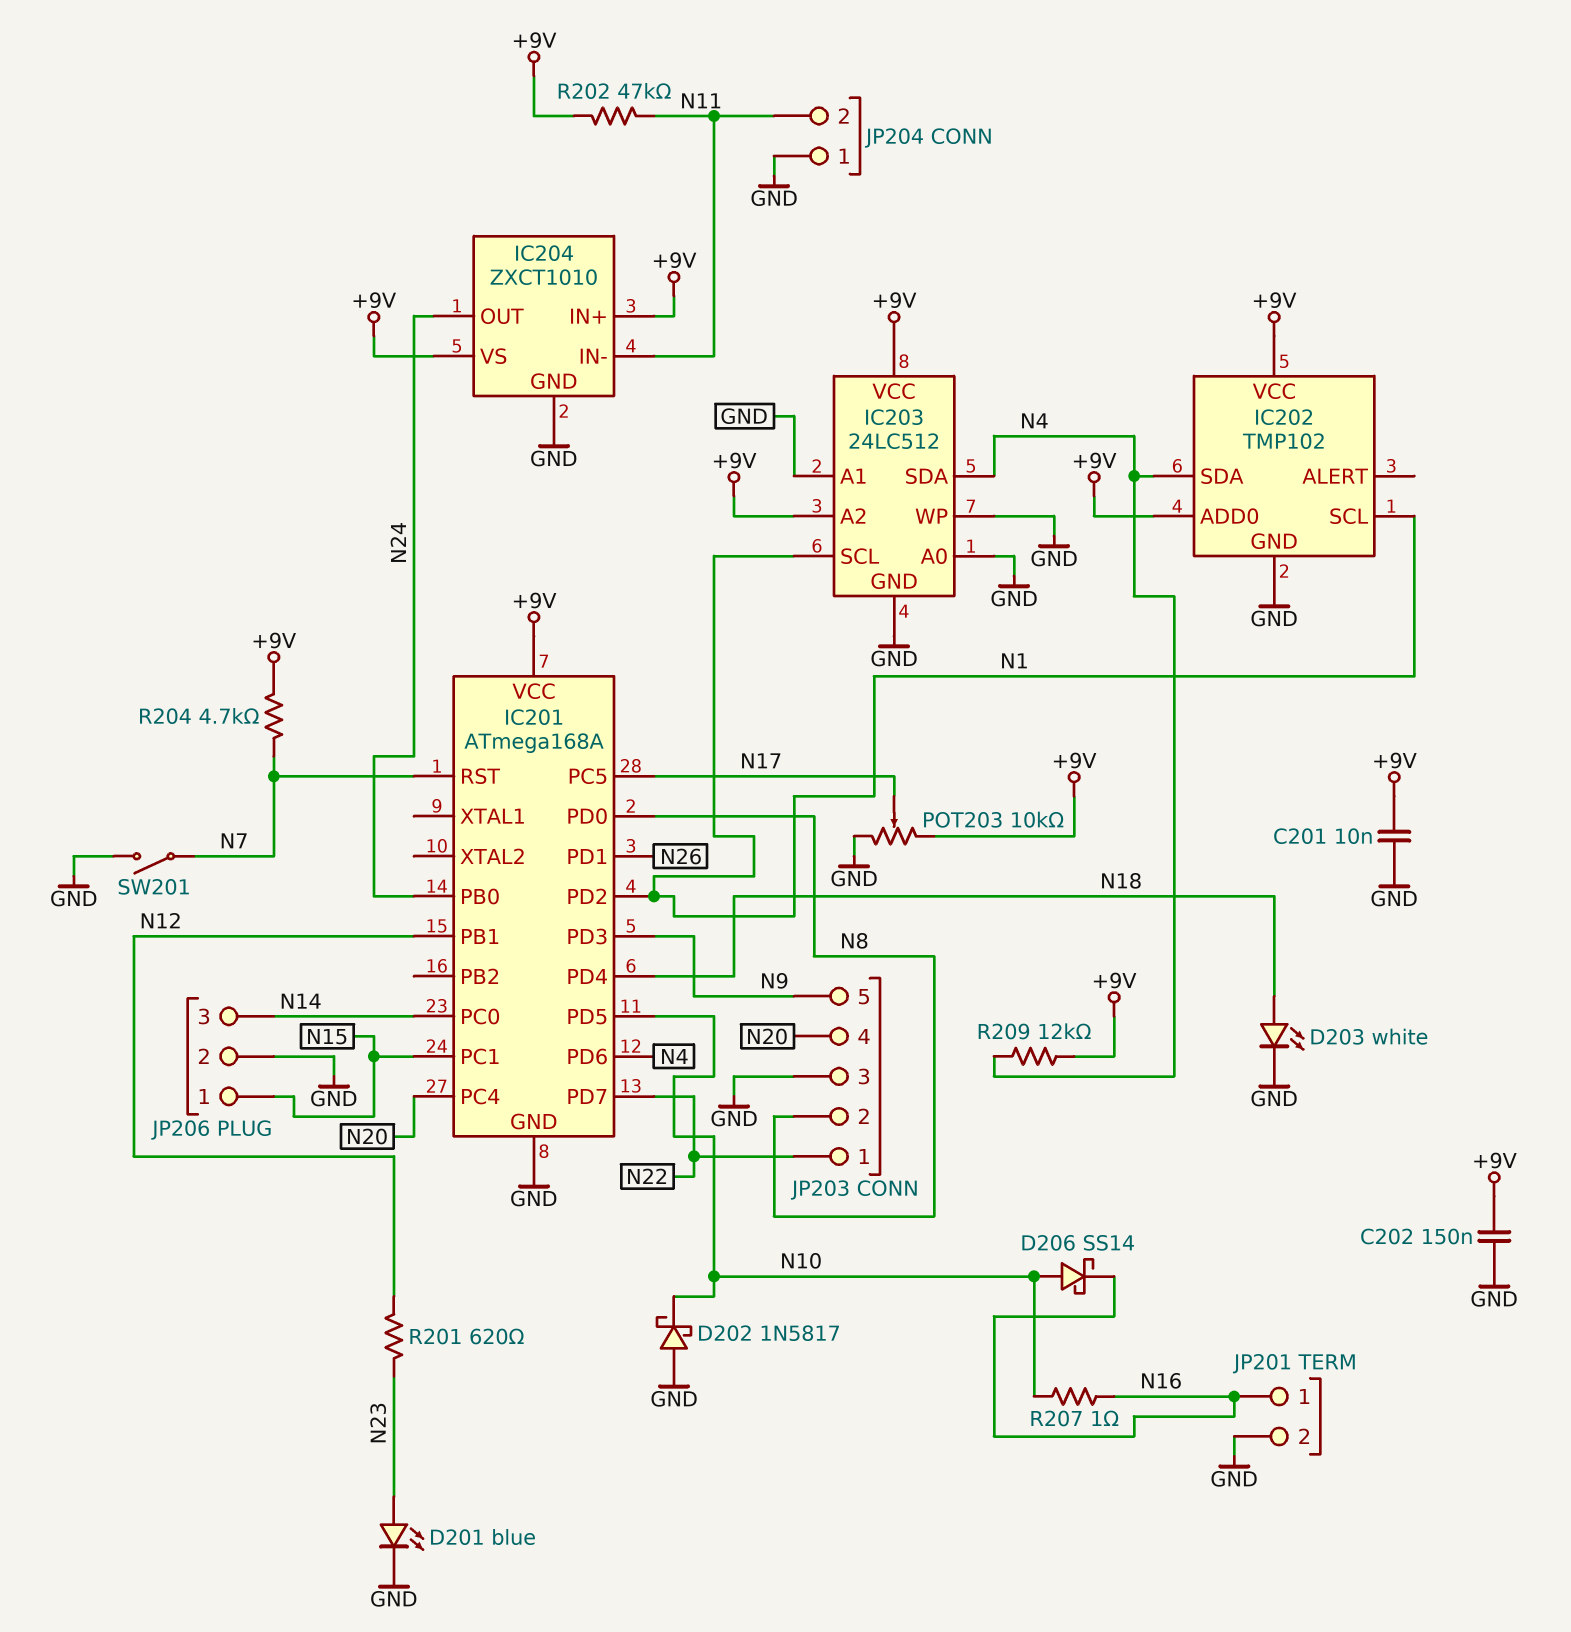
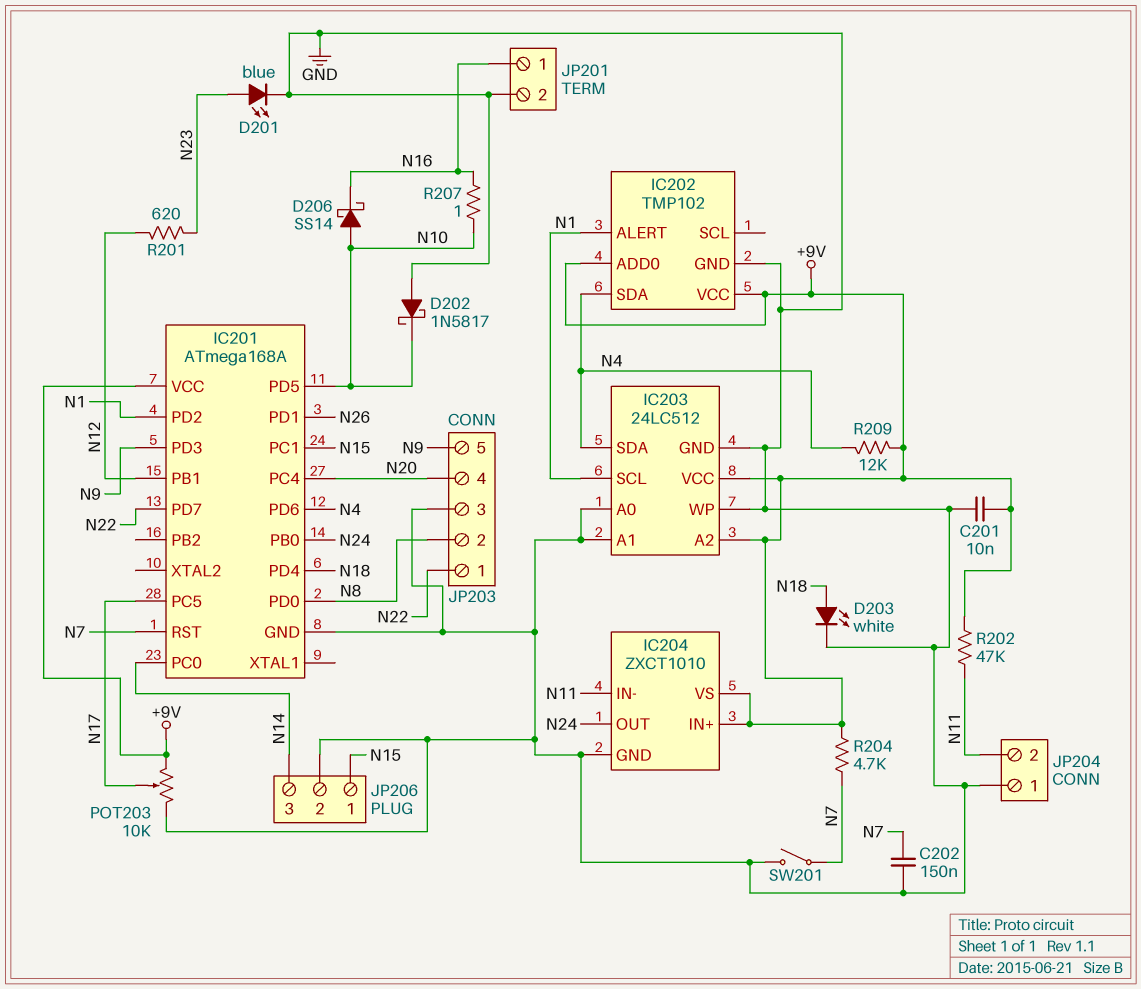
C202: 150nF (+9V, GND) -> 150nF (GND, N7)
IC202 pin ALERT: none -> N1
IC202 pin SCL: N1 -> none

